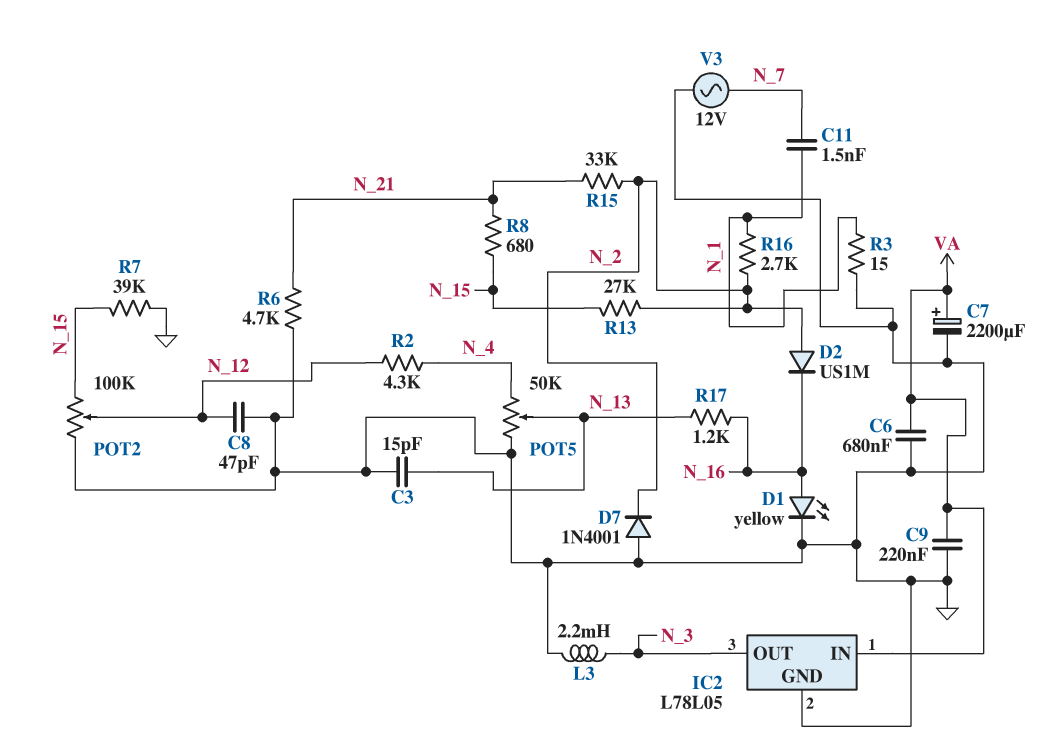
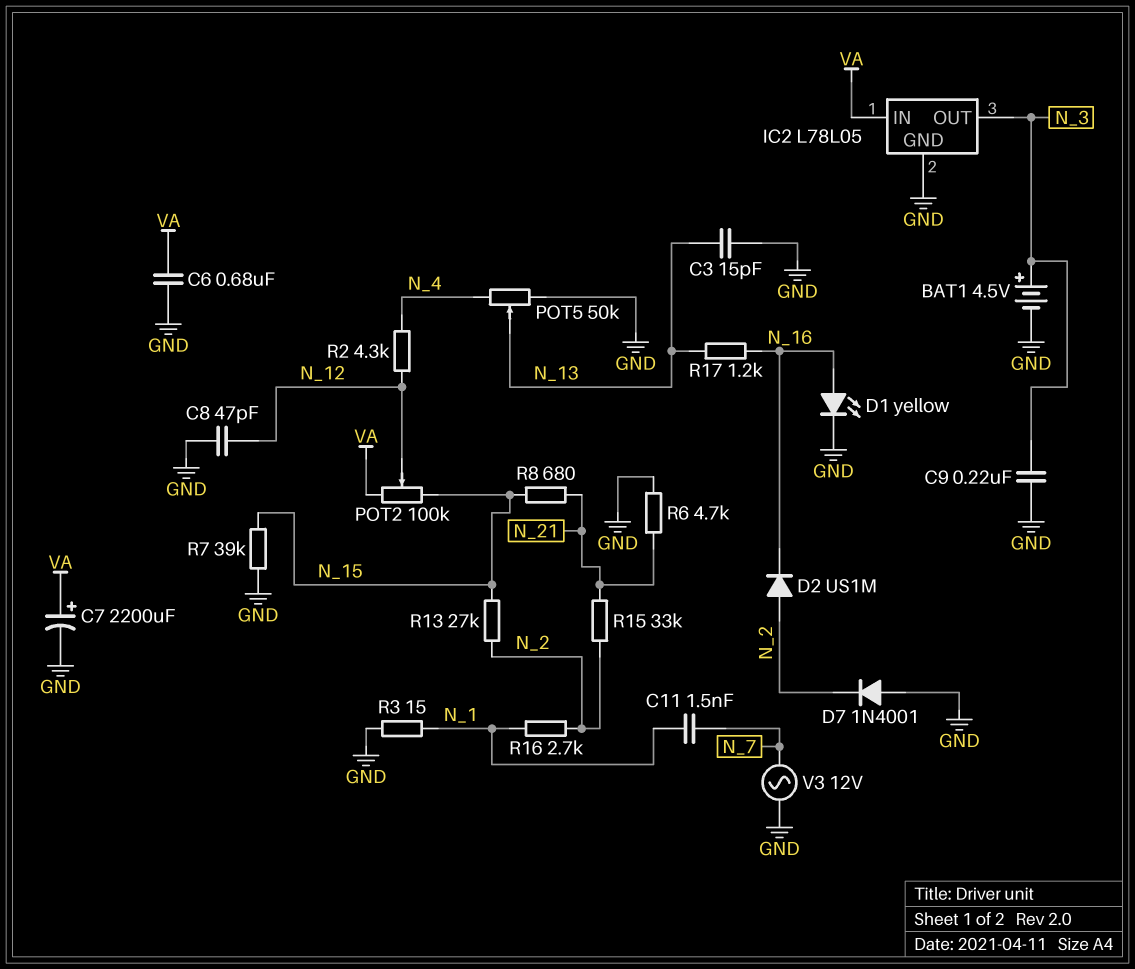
BAT1: none -> 4.5V (plus N_3, minus GND)
C9: 220nF (GND, VA) -> 220nF (GND, N_3)
L3: 2.2mH (GND, N_3) -> none
POT2: 100k (GND, N_15, wiper N_12) -> 100k (N_15, VA, wiper N_12)

